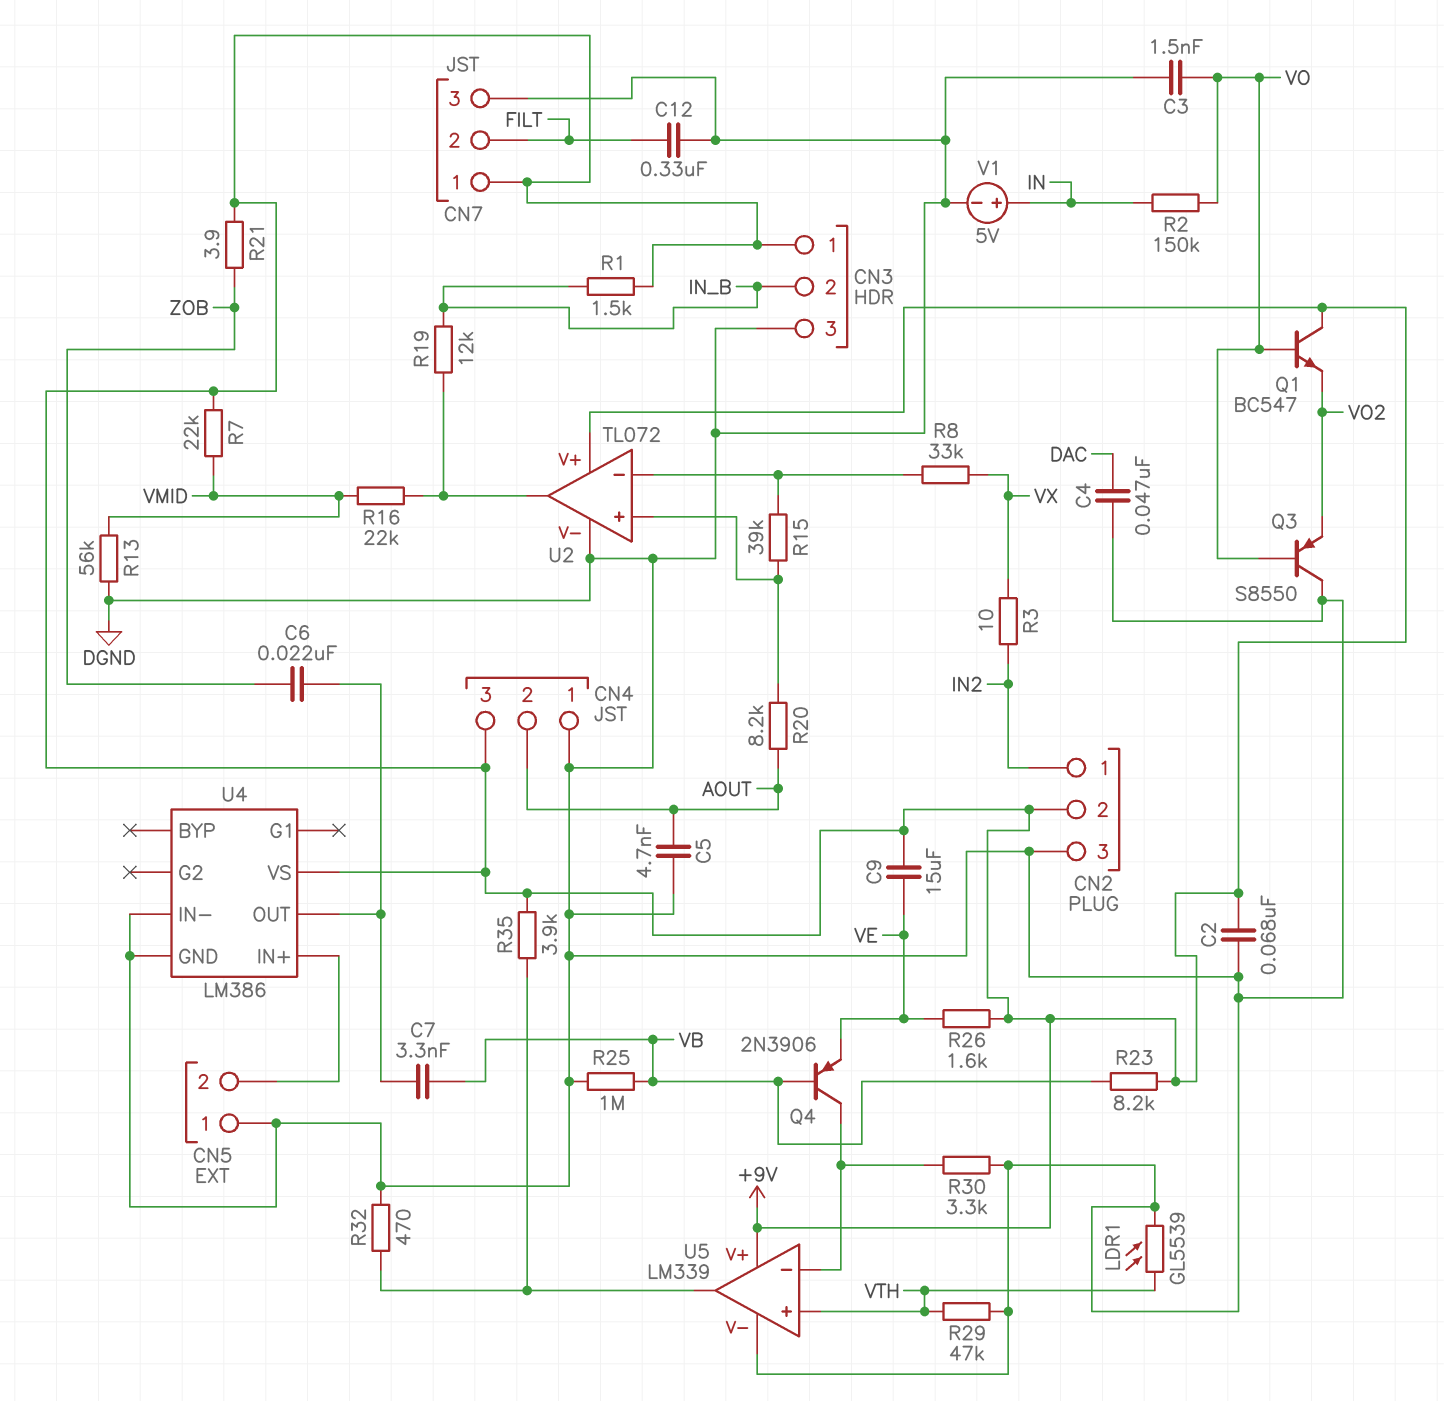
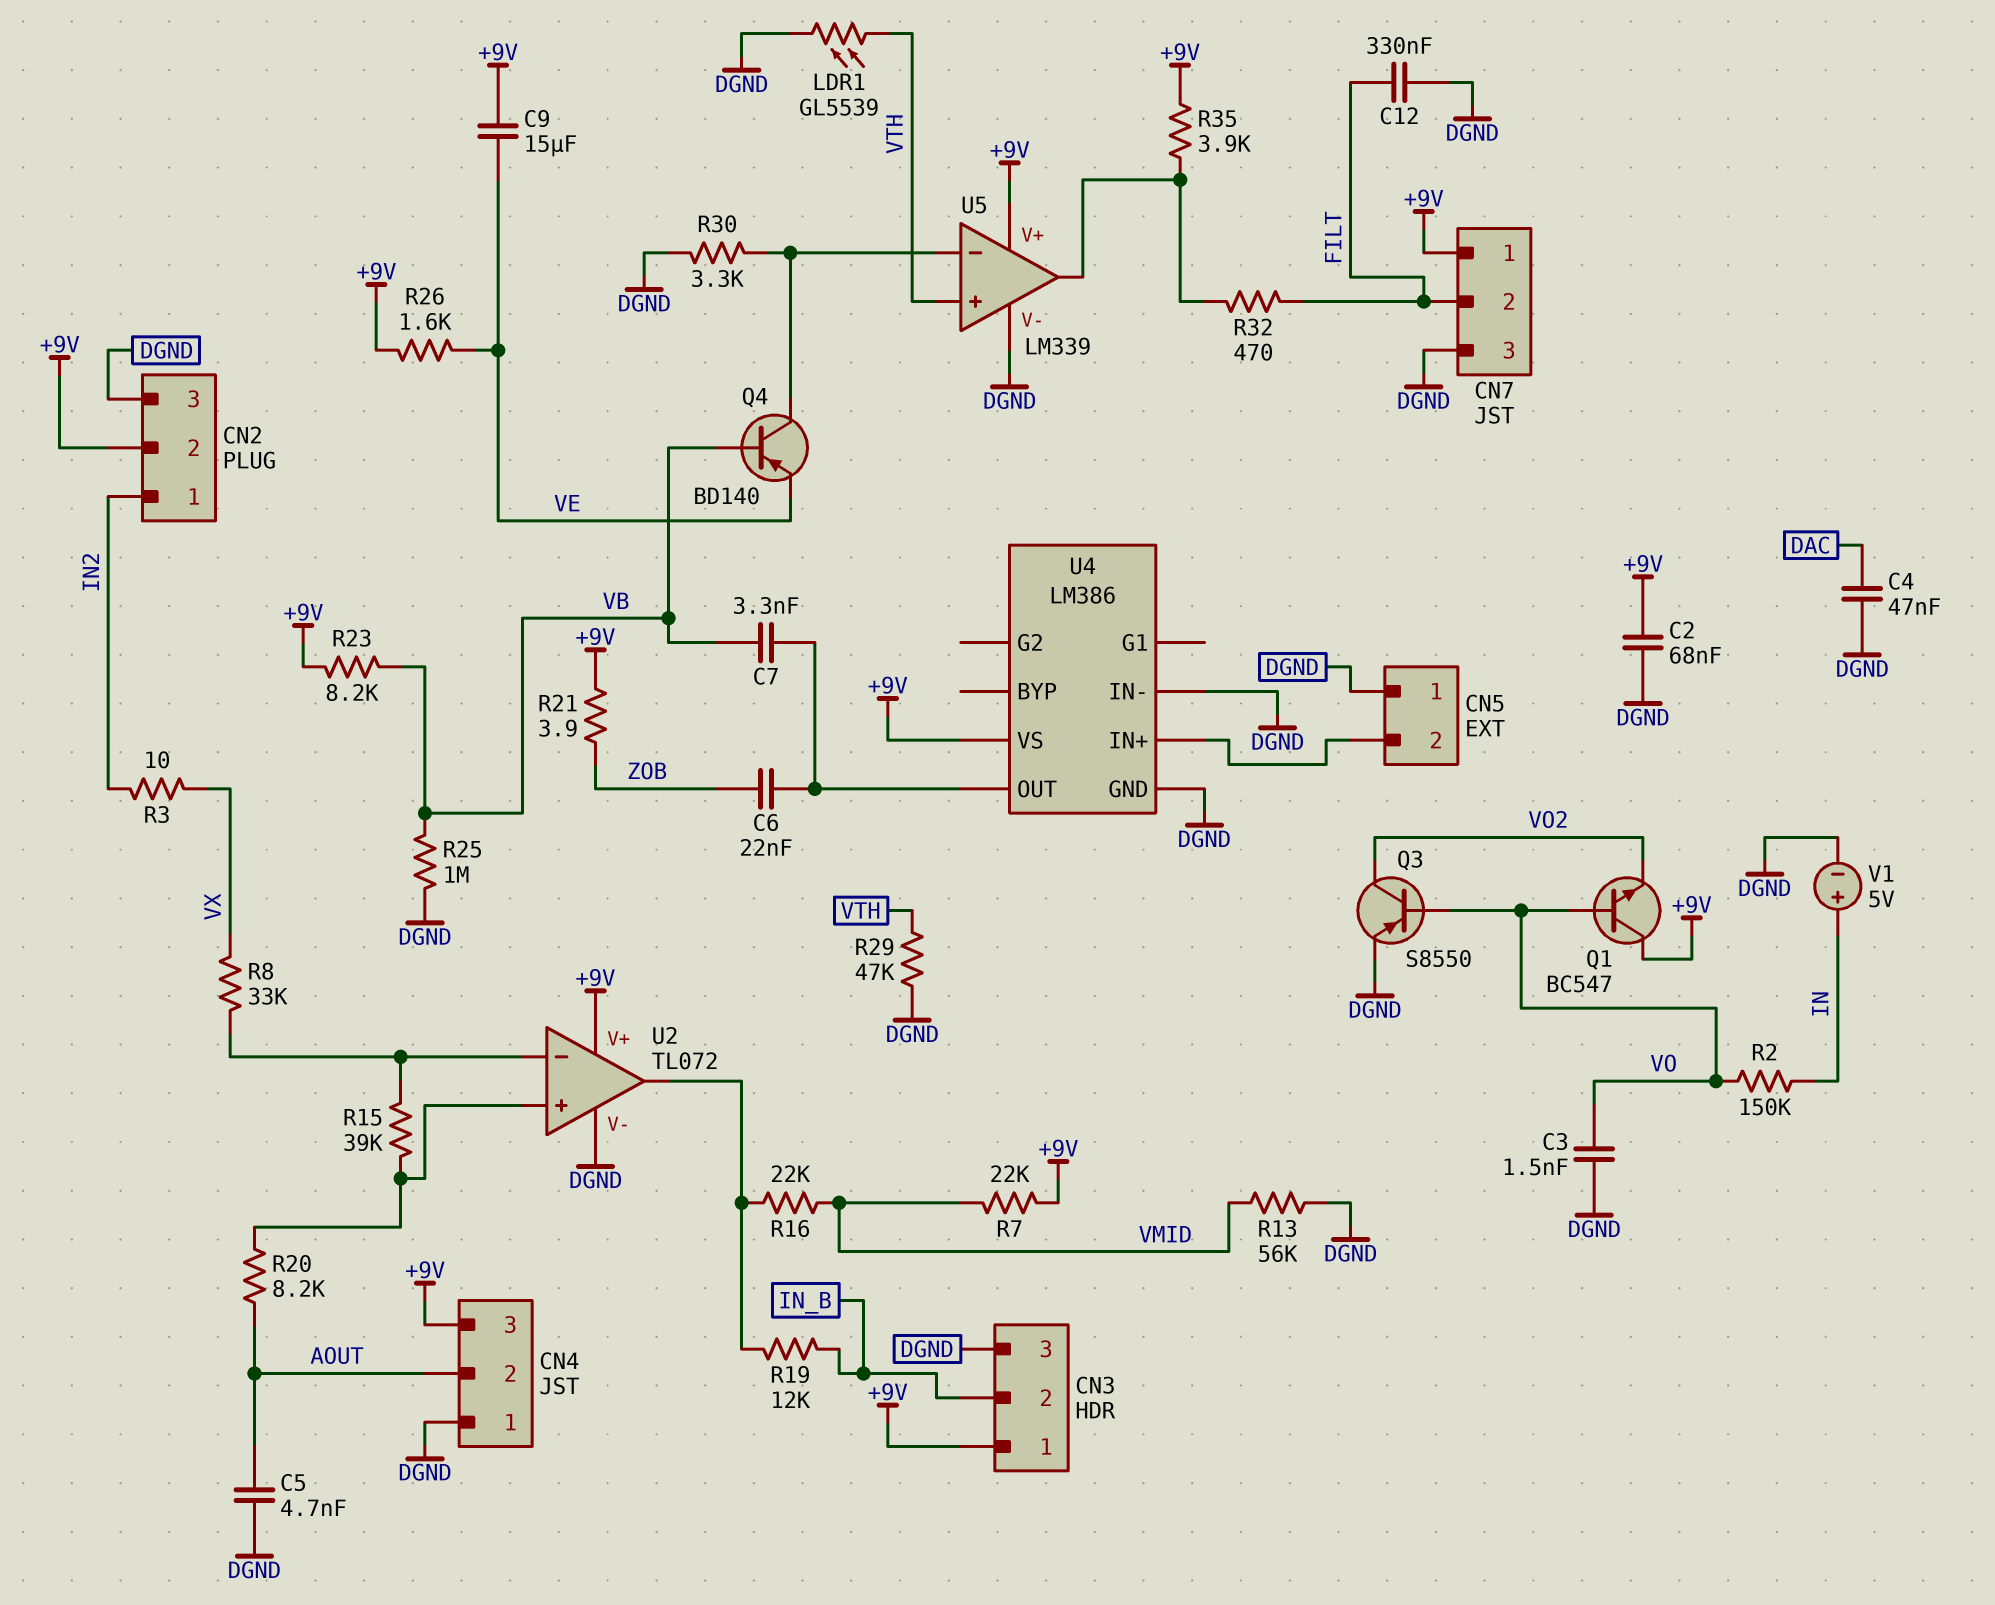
Q3: PNP S8550 (B VO, C DGND, E VO2) -> PNP S8550 (B VO, C VO2, E DGND)
Q4: PNP 2N3906 (B VB, C U5/in-, E VE) -> PNP BD140 (B VB, C U5/in-, E VE)
R1: 1.5k (+9V, IN_B) -> none
R32: 470 (DGND, U5/out) -> 470 (FILT, U5/out)

